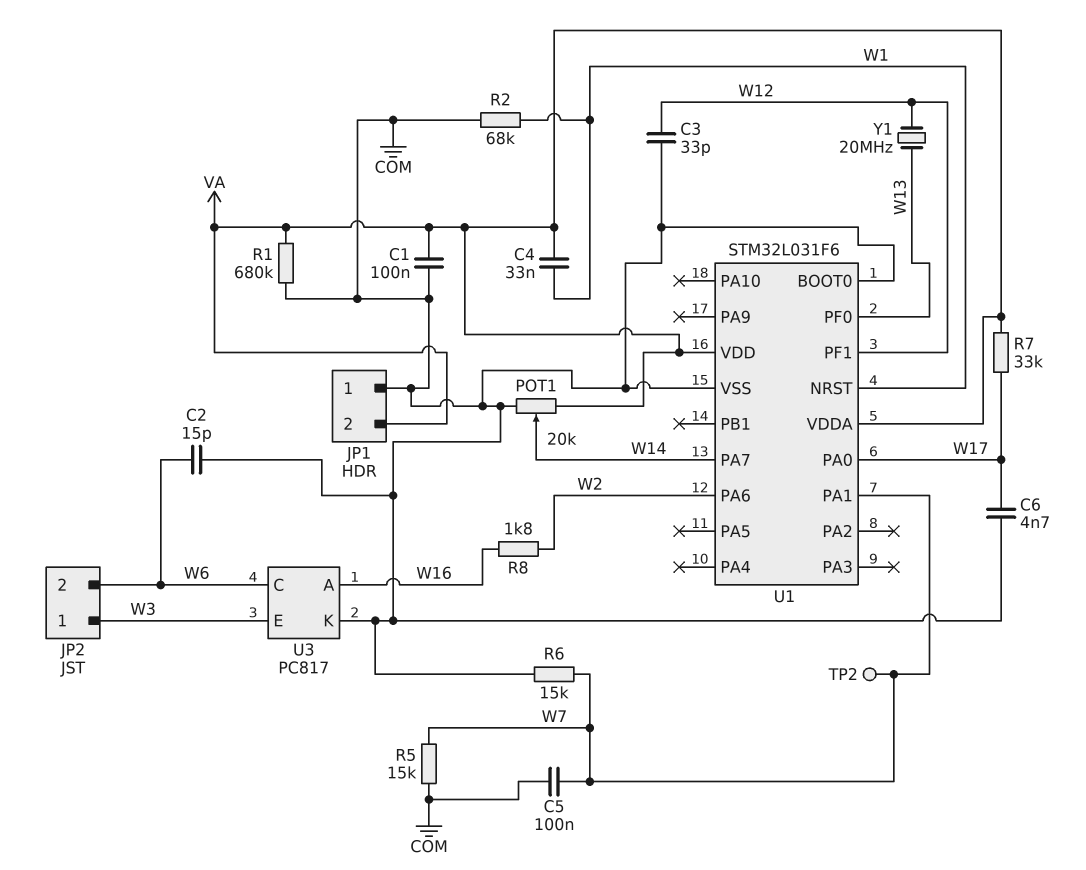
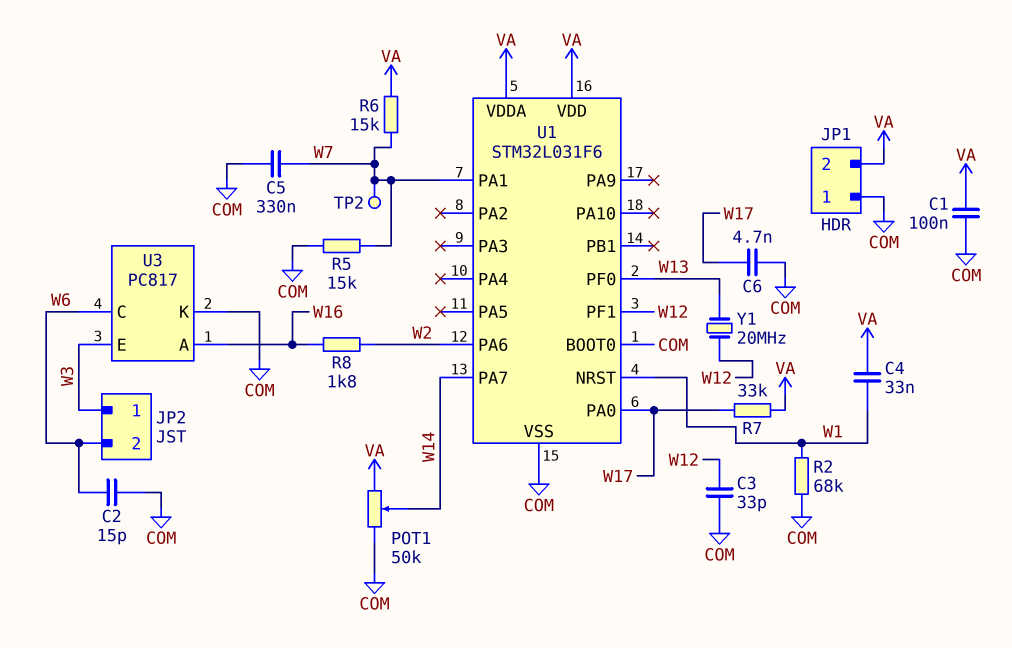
C5: 100nF (COM, W7) -> 330nF (COM, W7)
POT1: 20k (COM, VA, wiper W14) -> 50k (COM, VA, wiper W14)
R1: 680k (COM, VA) -> none
R6: 15k (COM, W7) -> 15k (VA, W7)

